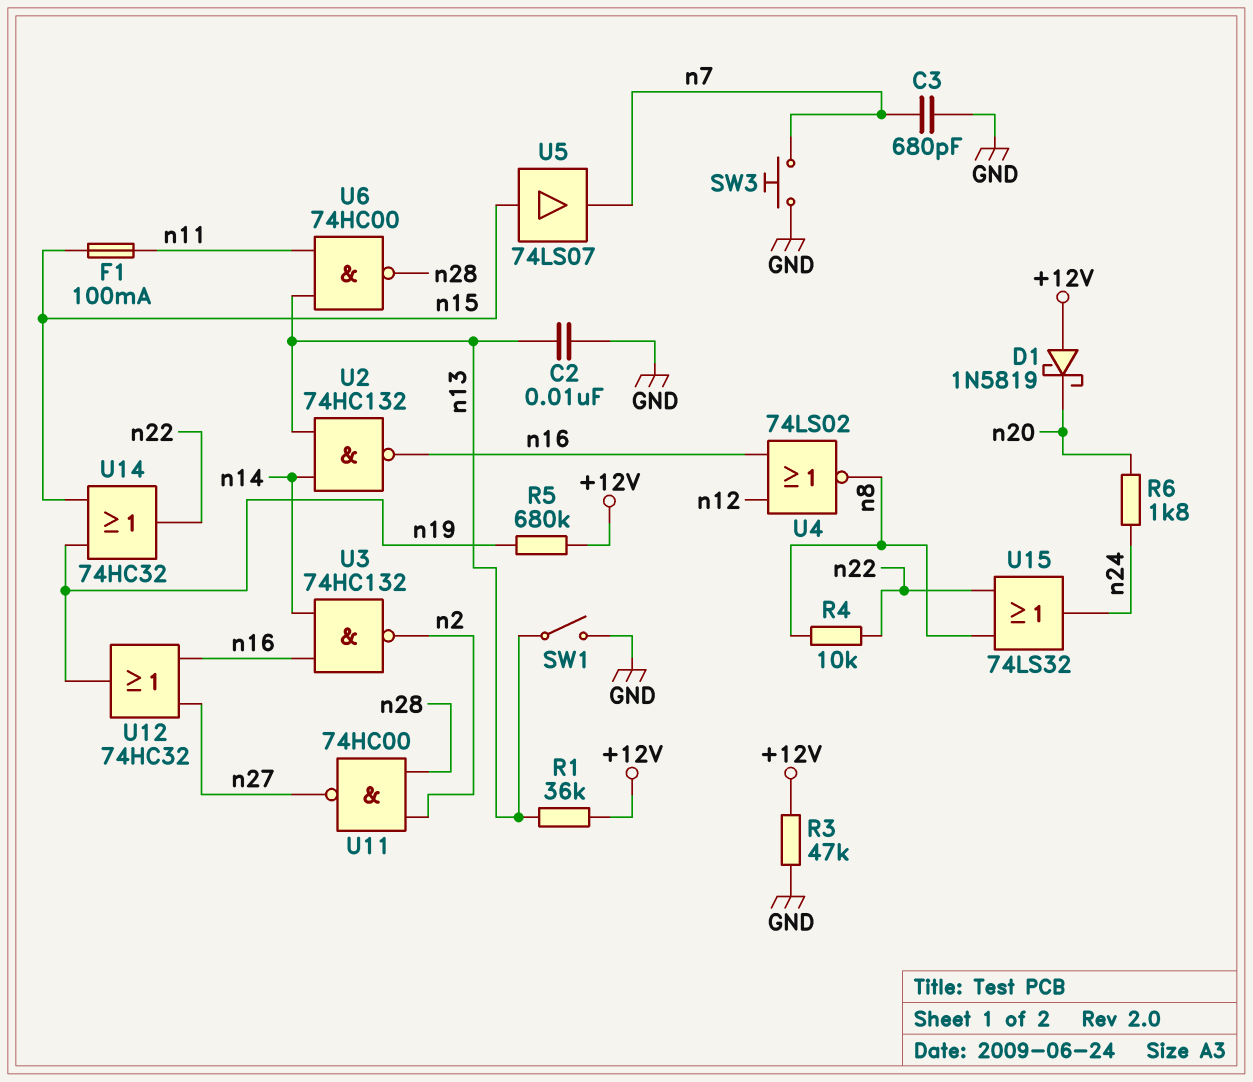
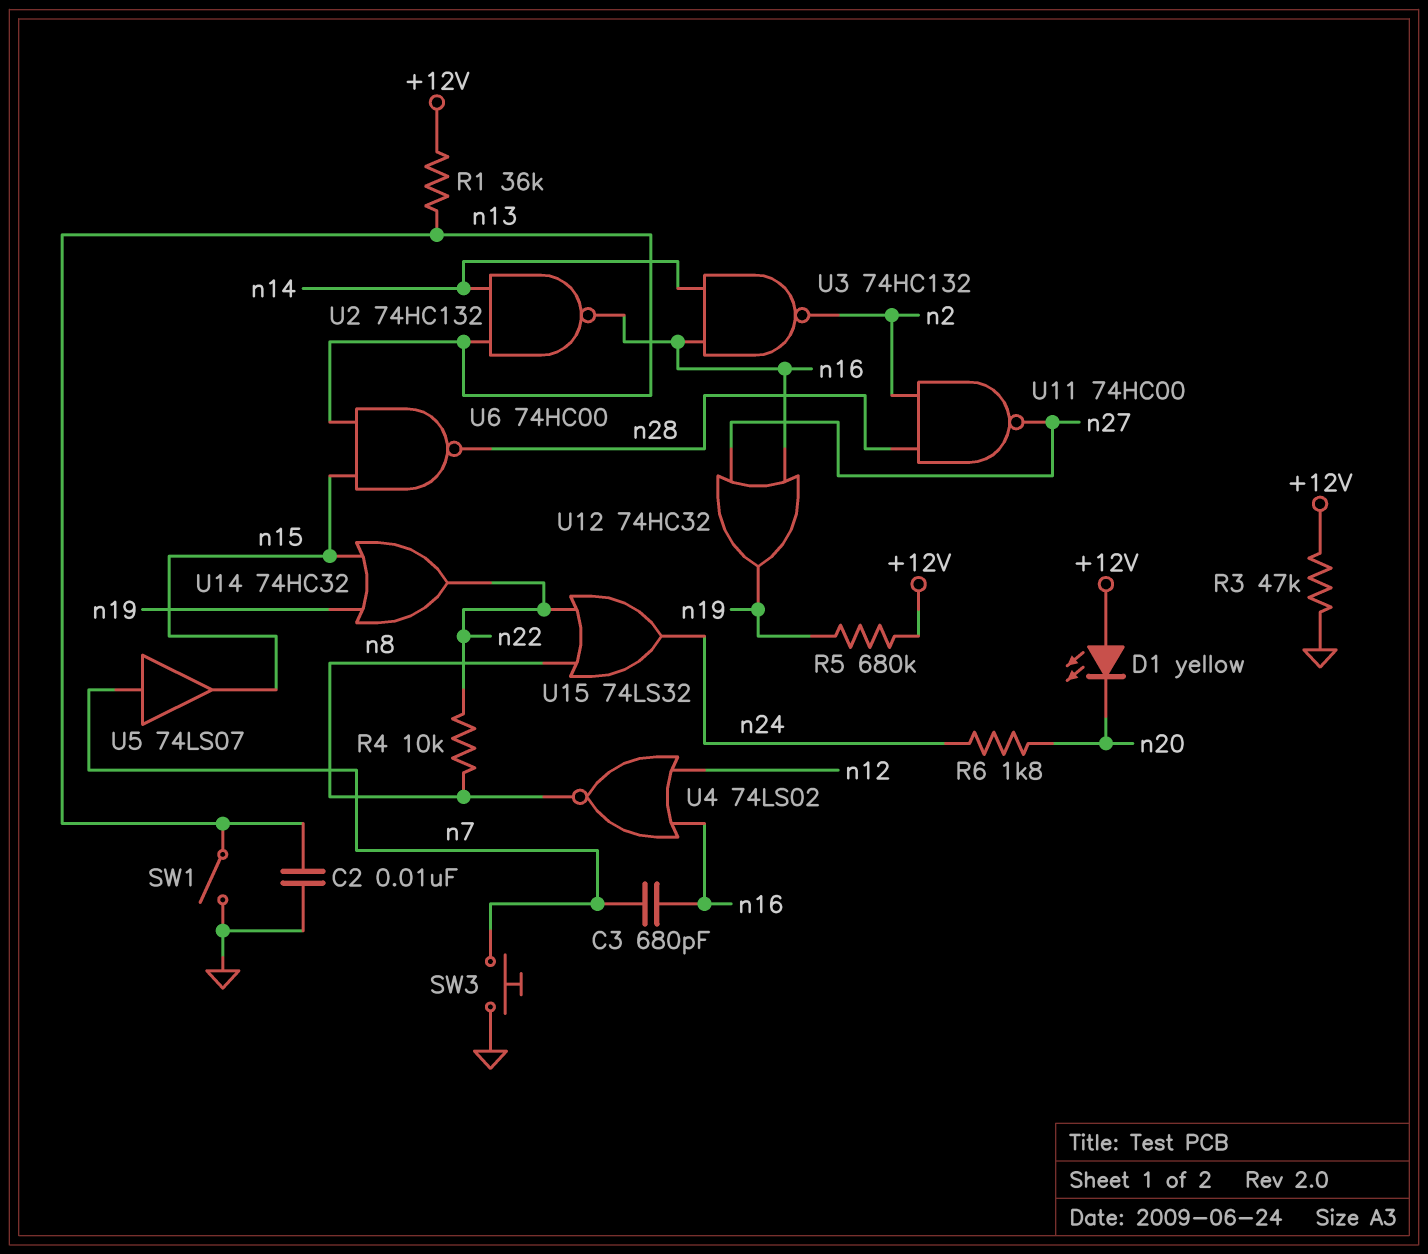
C3: 680pF (GND, n7) -> 680pF (n7, n16)
D1: schottky 1N5819 (A +12V, K n20) -> LED yellow (A +12V, K n20)
F1: 100mA (n11, n15) -> none
U5: buffer 74LS07 (in n15, out n7) -> buffer 74LS07 (in n7, out n15)
U6: NAND 74HC00 (in n11, in n13, out n28) -> NAND 74HC00 (in n13, in n15, out n28)

